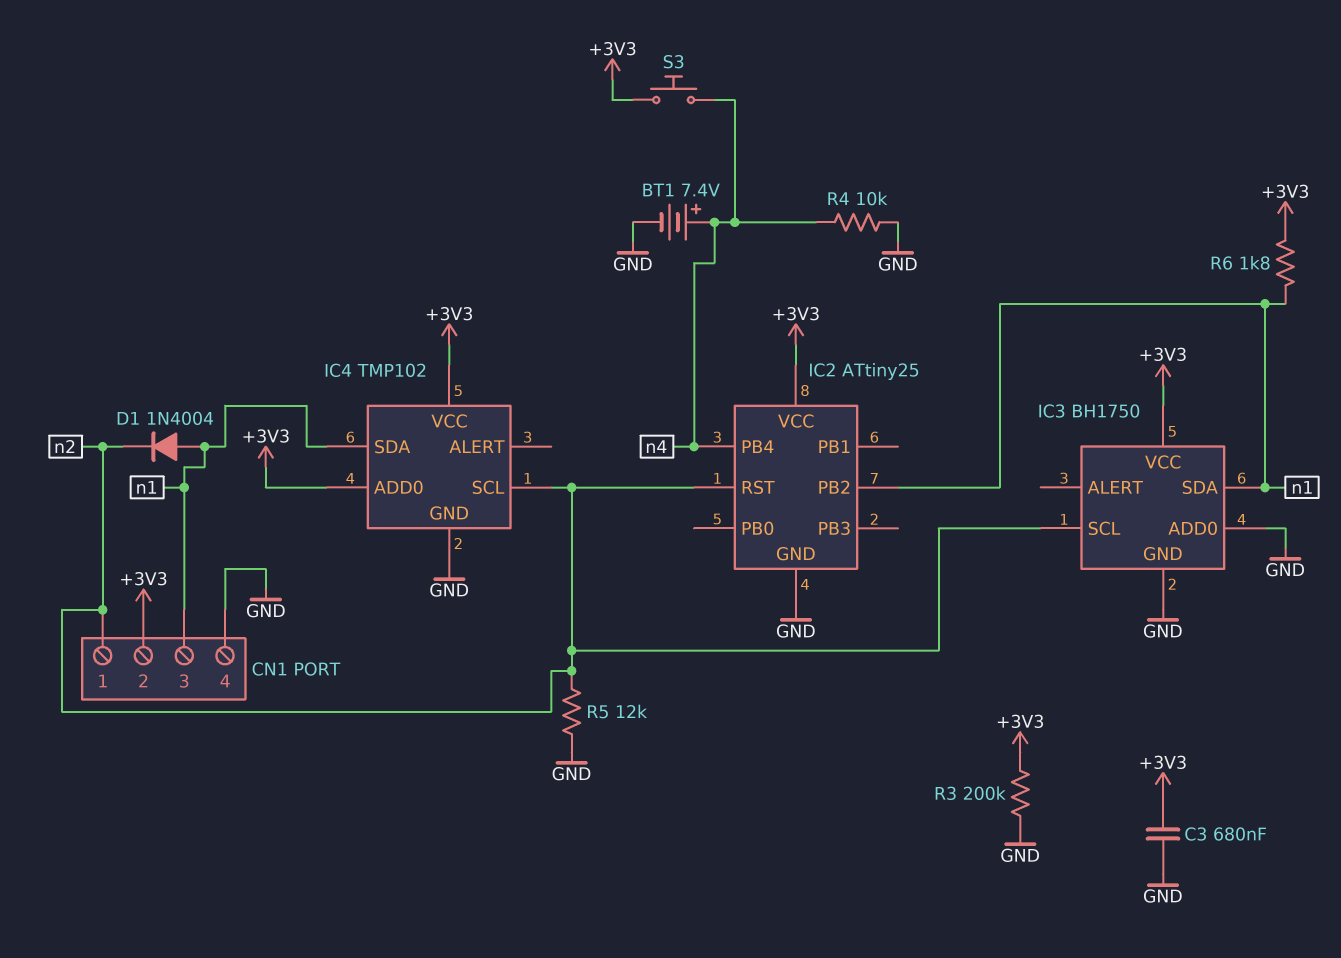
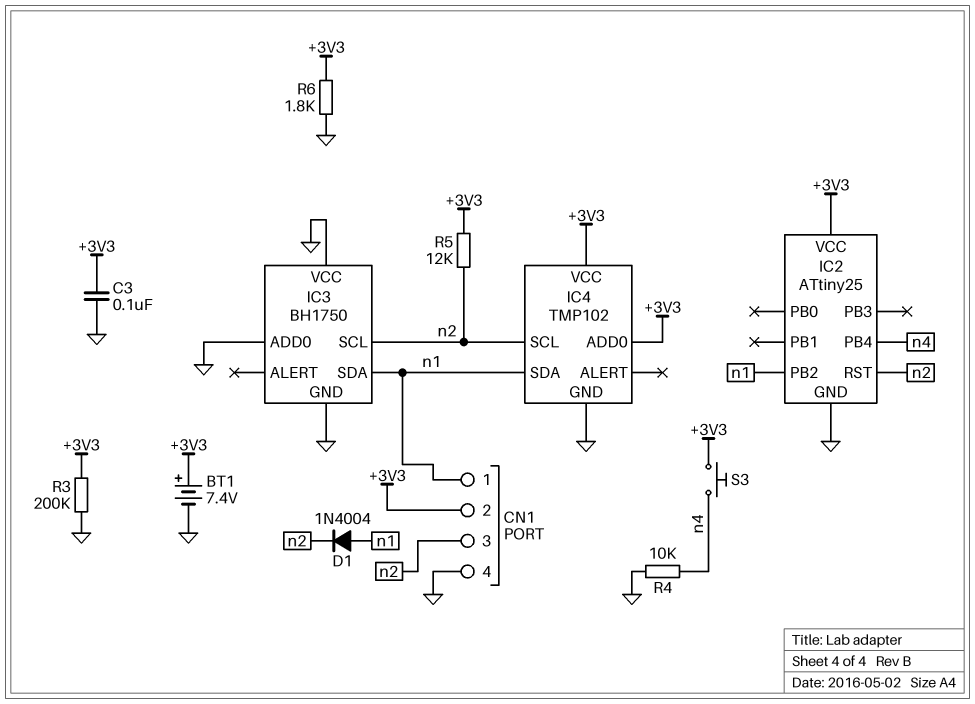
BT1: 7.4V (plus n4, minus GND) -> 7.4V (plus +3V3, minus GND)
C3: 680nF (+3V3, GND) -> 100nF (+3V3, GND)
CN1 pin 1: n2 -> n1
CN1 pin 3: n1 -> n2
IC3 pin VCC: +3V3 -> GND
R5: 12k (GND, n2) -> 12k (+3V3, n2)
R6: 1.8k (+3V3, n1) -> 1.8k (+3V3, GND)

